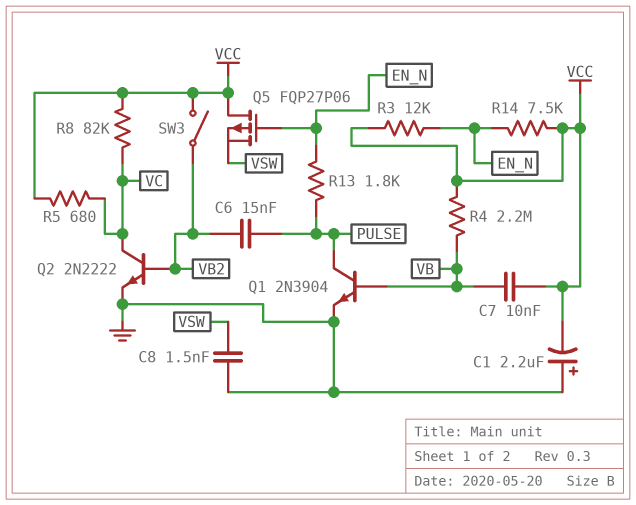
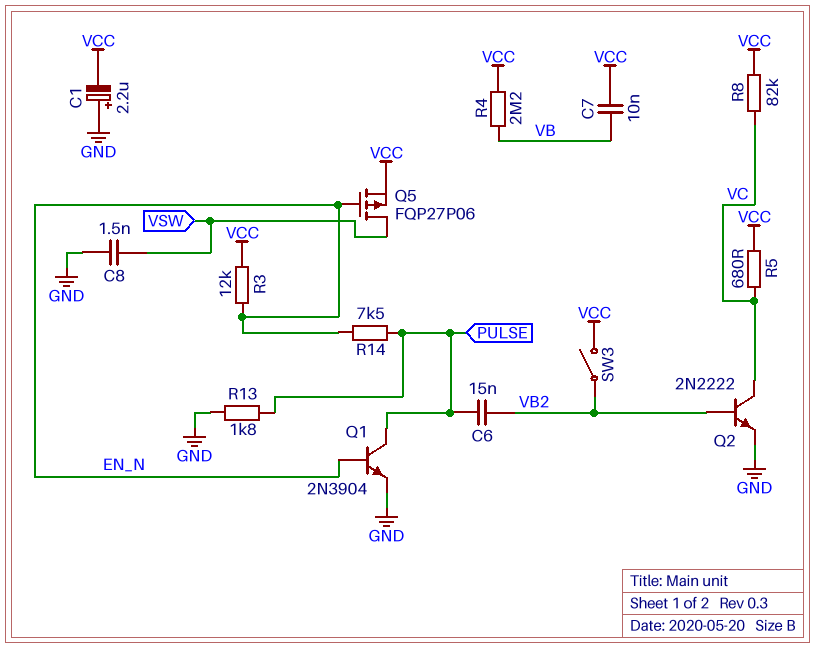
Q1: NPN 2N3904 (B VB, C PULSE, E GND) -> NPN 2N3904 (B EN_N, C PULSE, E GND)
Q5: PMOS FQP27P06 (G EN_N, D VCC, S VSW) -> PMOS FQP27P06 (G EN_N, D VSW, S VCC)
R13: 1.8k (EN_N, PULSE) -> 1.8k (GND, PULSE)
R14: 7.5k (EN_N, VCC) -> 7.5k (EN_N, PULSE)

